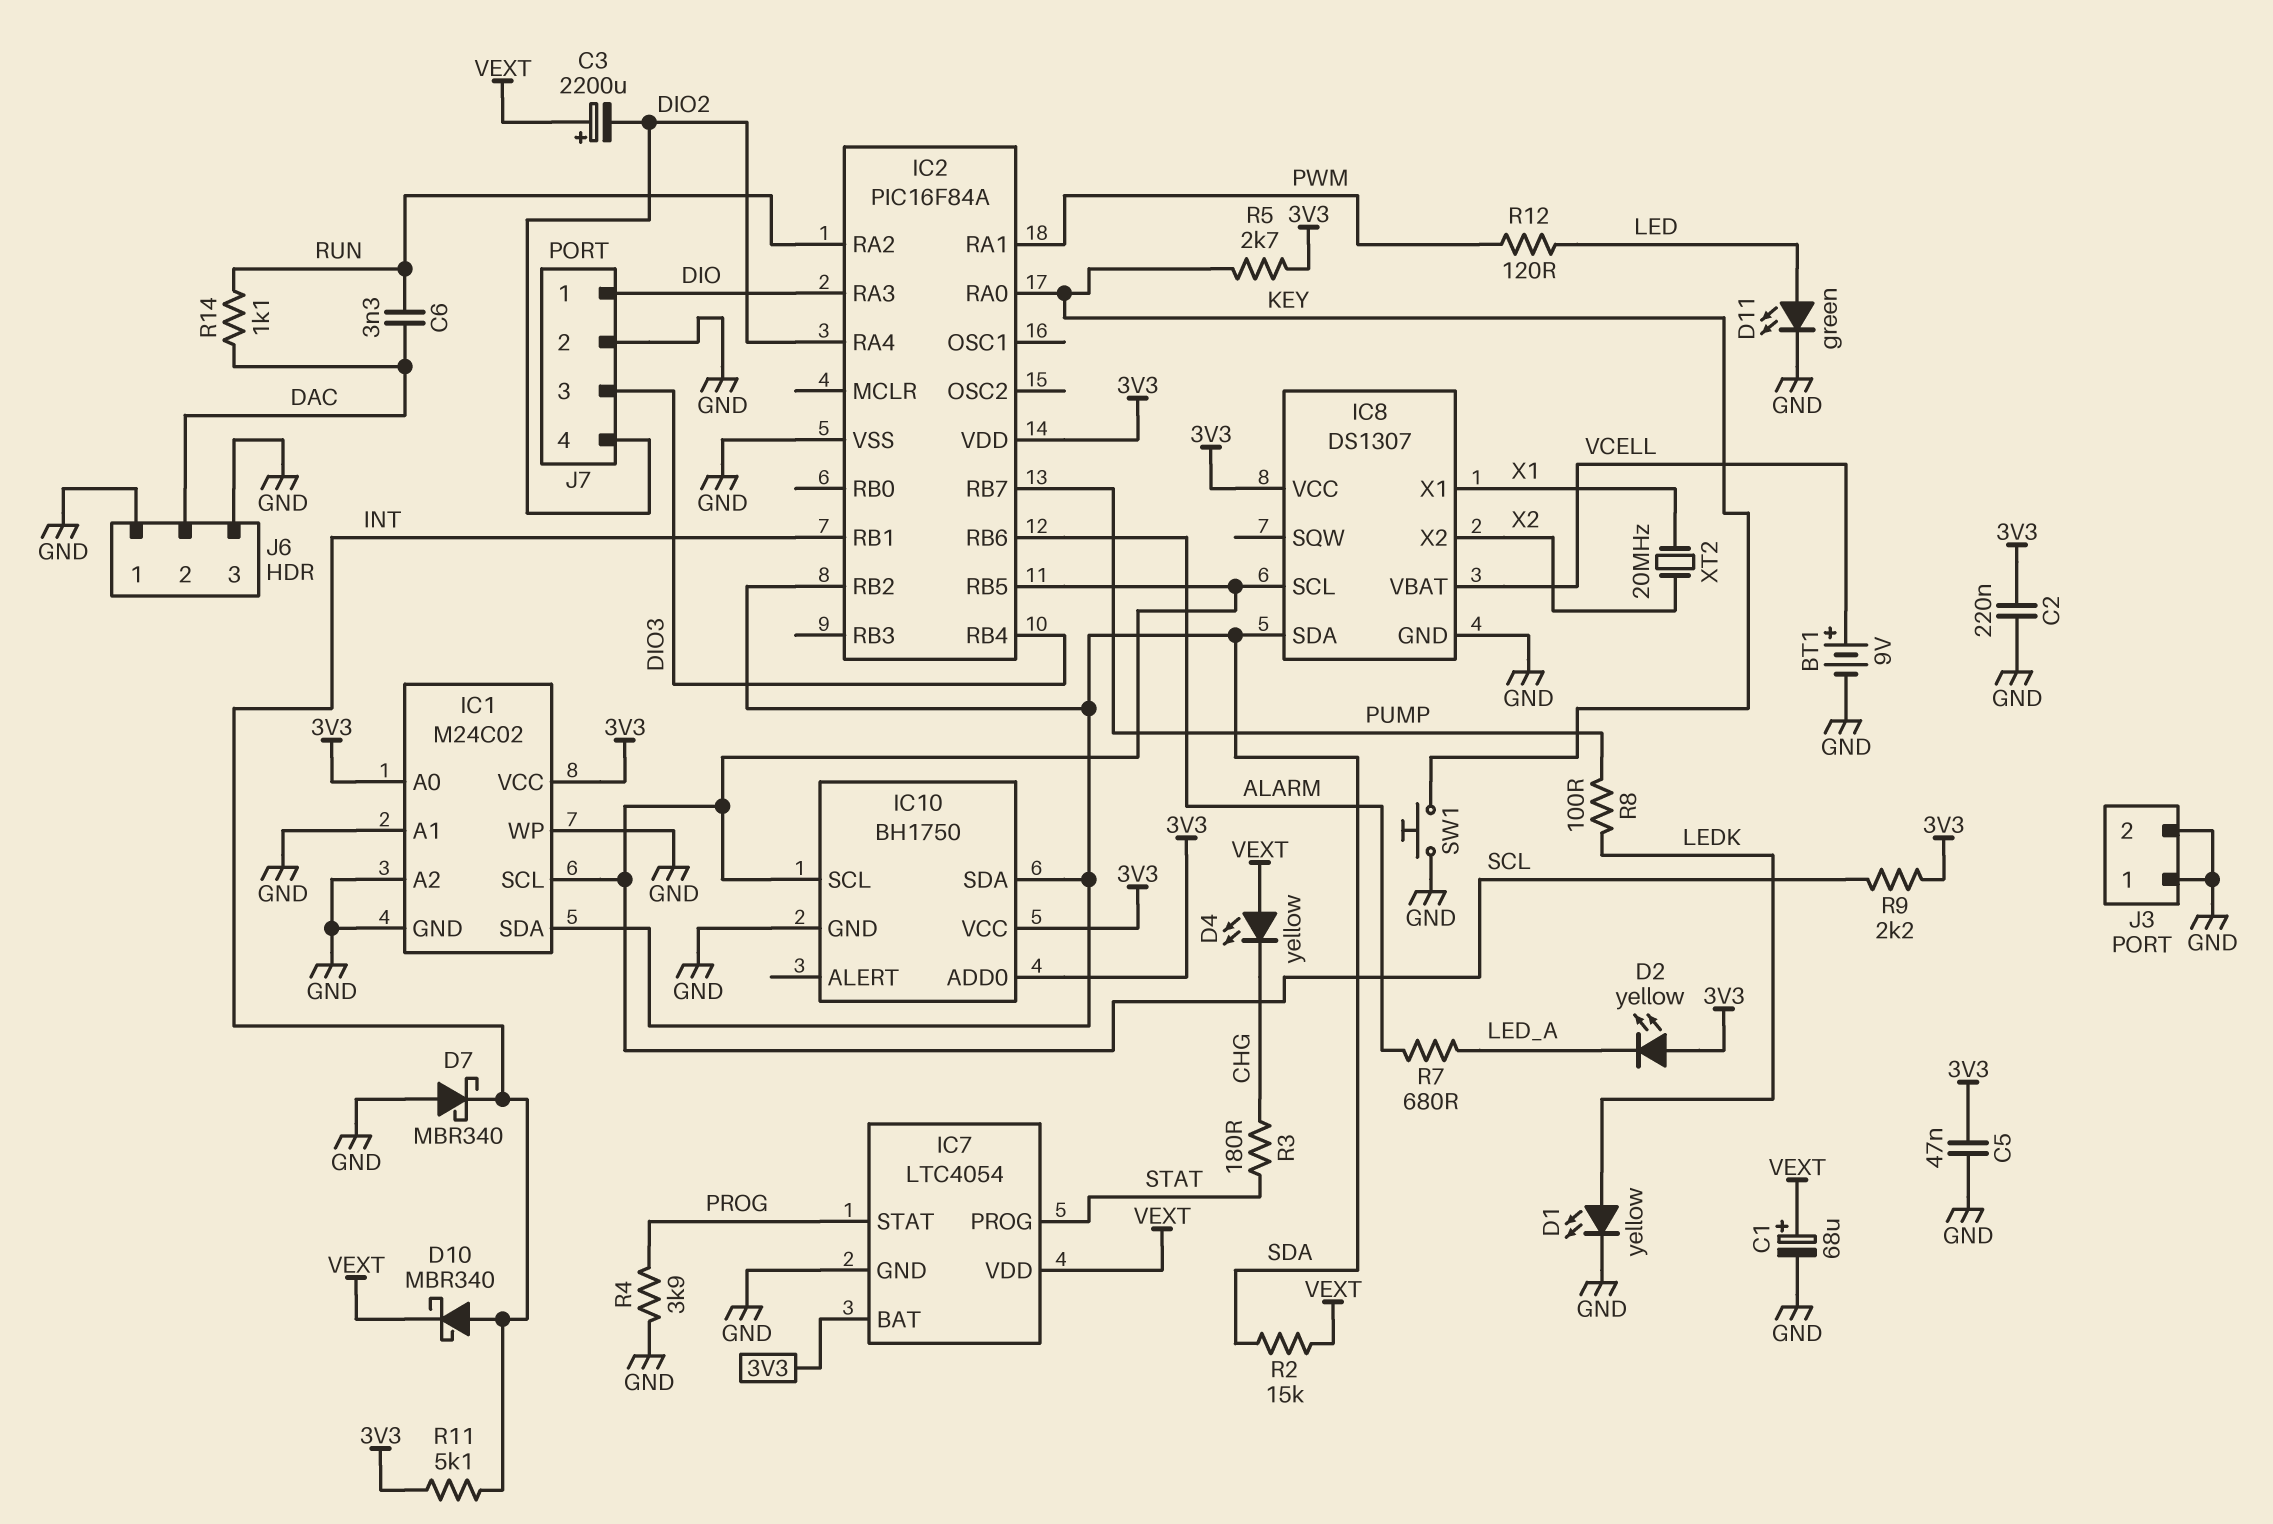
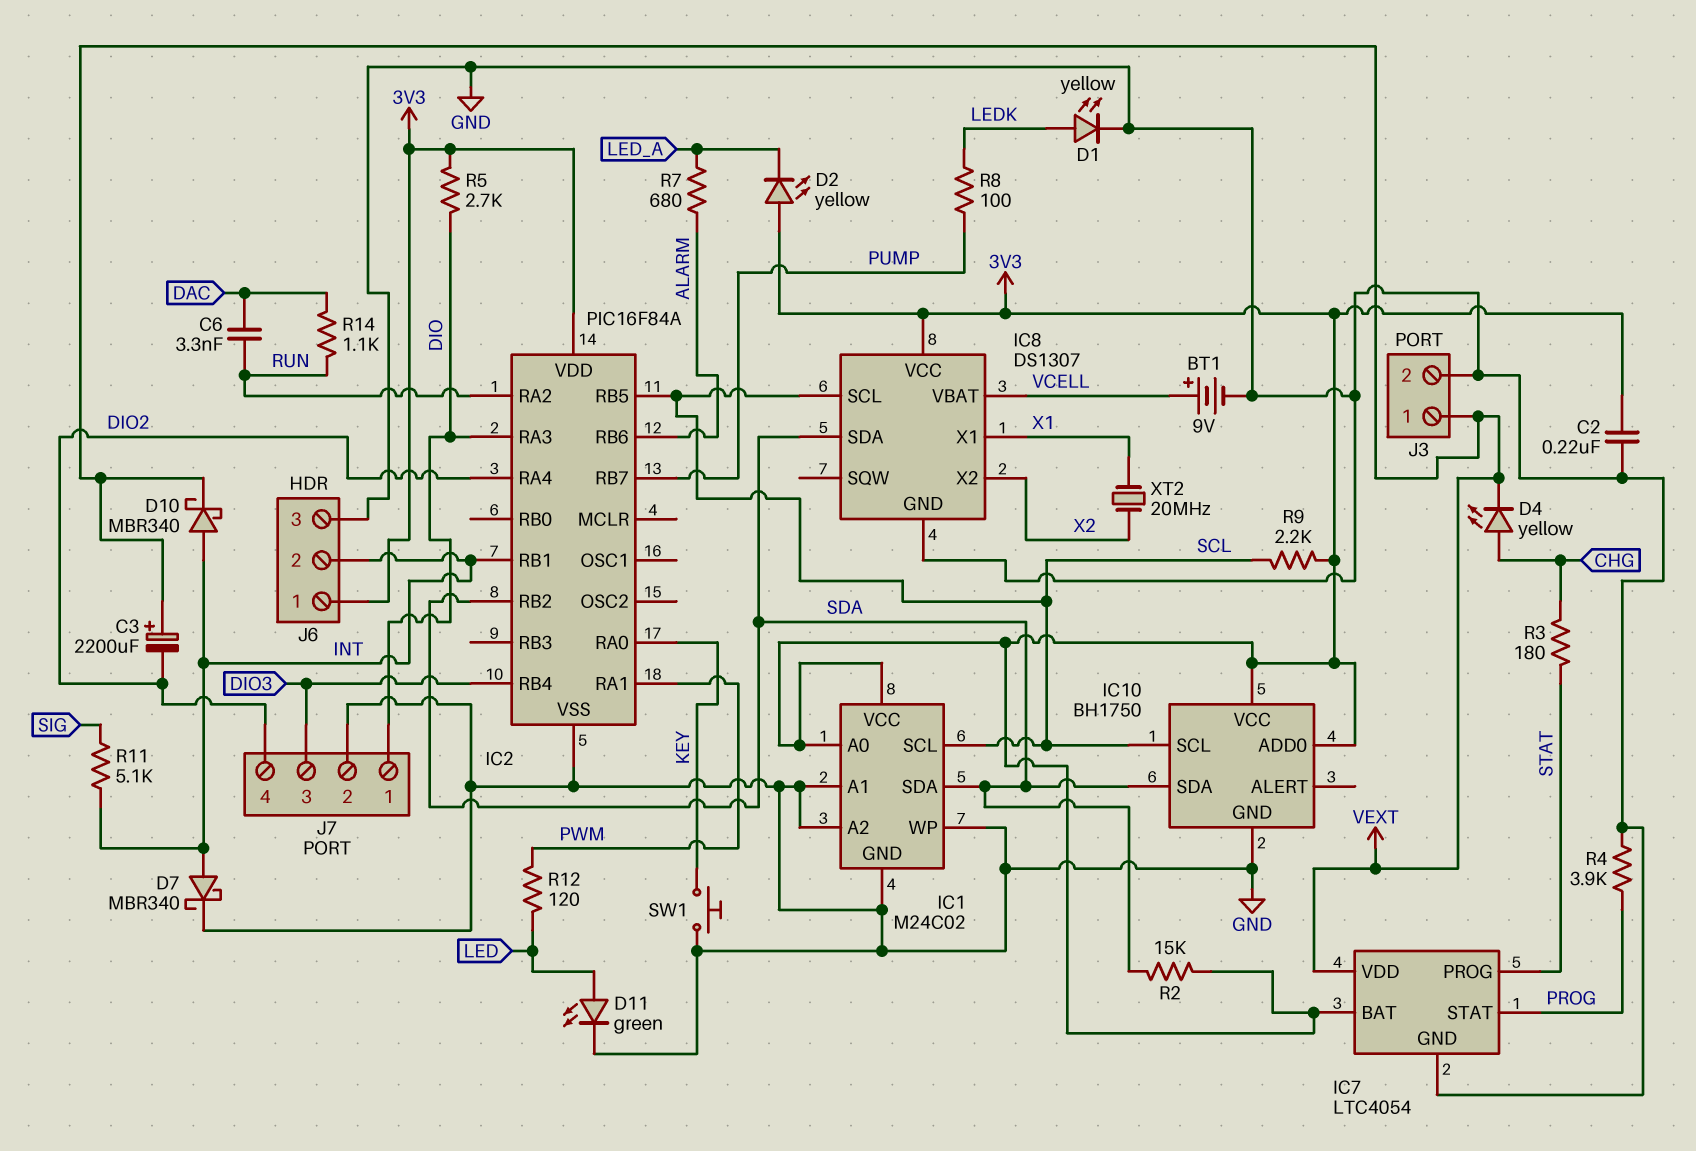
C1: 68uF (plus VEXT, minus GND) -> none
C5: 47nF (3V3, GND) -> none
D4: LED yellow (A VEXT, K CHG) -> LED yellow (A CHG, K VEXT)
D7: schottky MBR340 (A GND, K INT) -> schottky MBR340 (A INT, K GND)
J3 pin 1: GND -> VEXT
J6 pin 1: GND -> 3V3
J6 pin 2: DAC -> INT
R2: 15k (SDA, VEXT) -> 15k (3V3, SDA)
R5: 2.7k (3V3, KEY) -> 2.7k (3V3, DIO)
R11: 5.1k (3V3, INT) -> 5.1k (INT, SIG)

